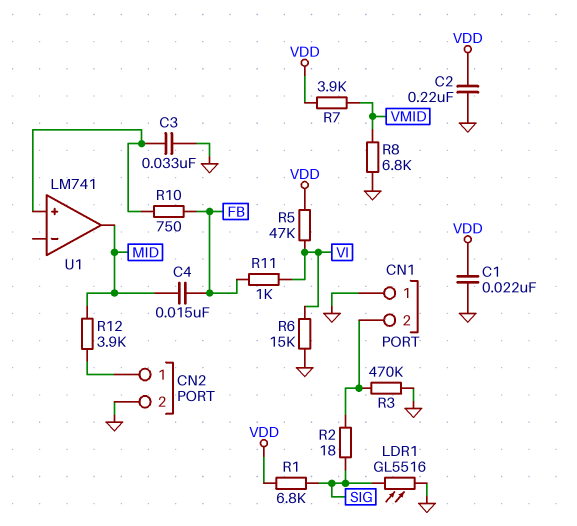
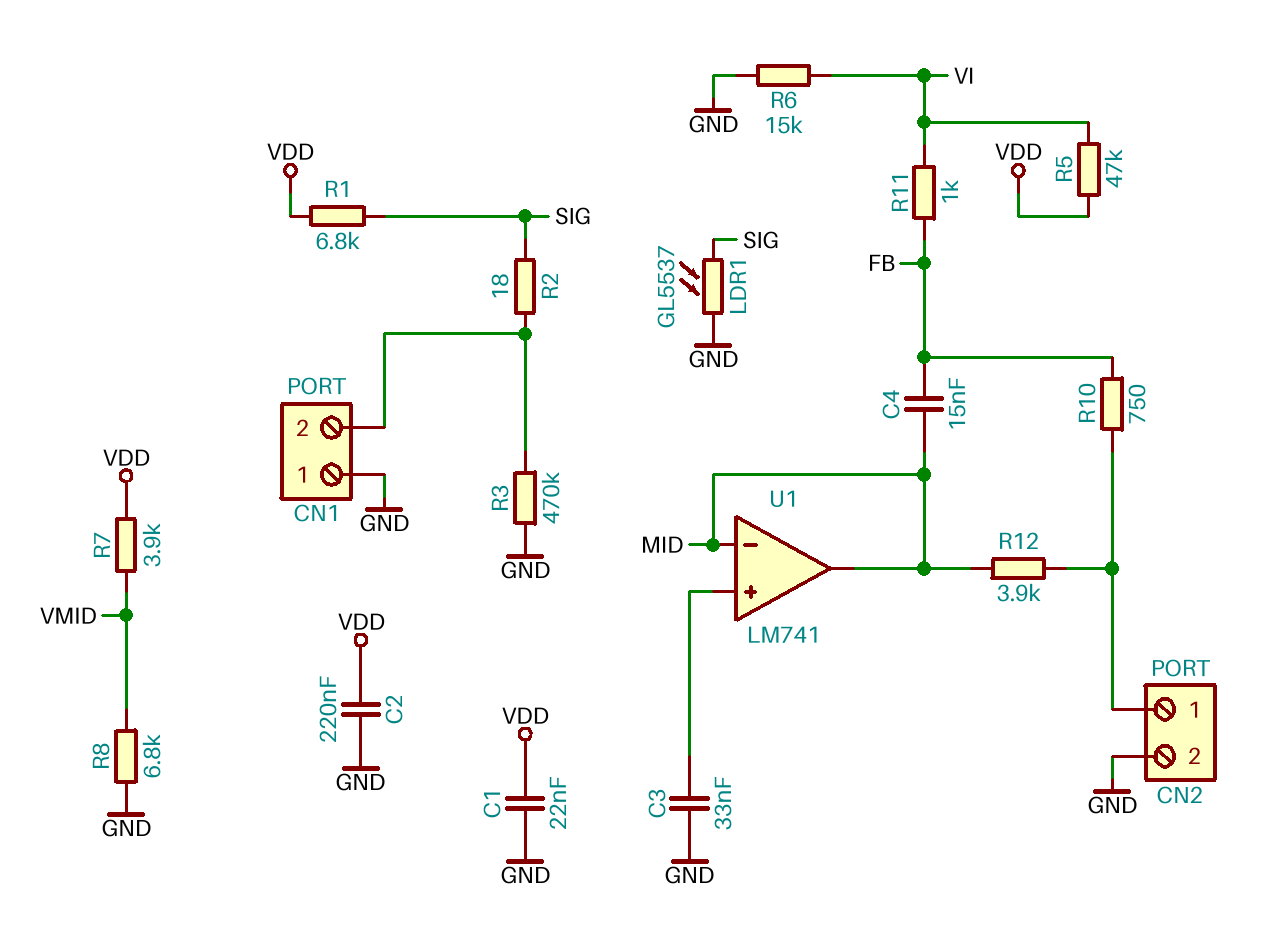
LDR1: GL5516 (GND, SIG) -> GL5537 (GND, SIG)
R10: 750 (FB, U1/in+) -> 750 (CN2/1, FB)
U1 pin in-: none -> MID

